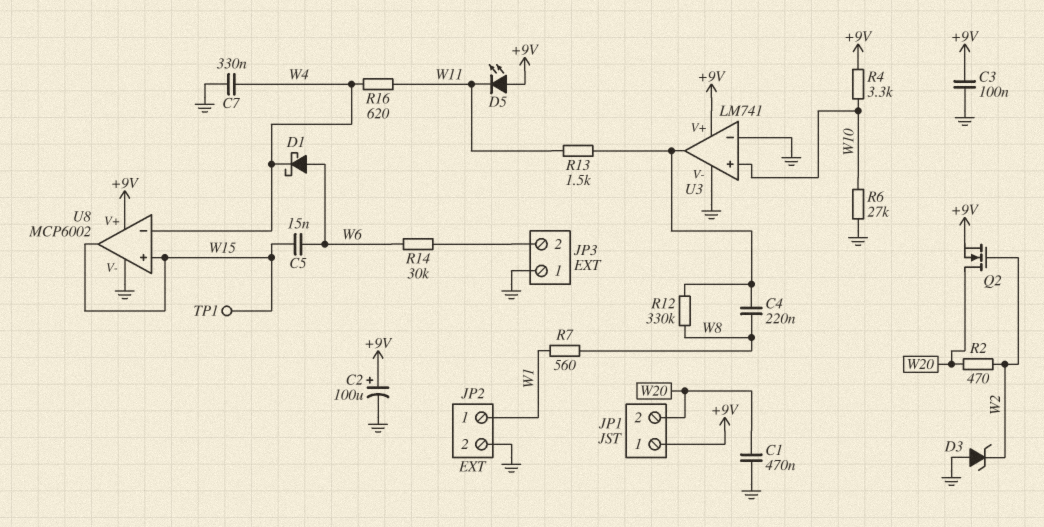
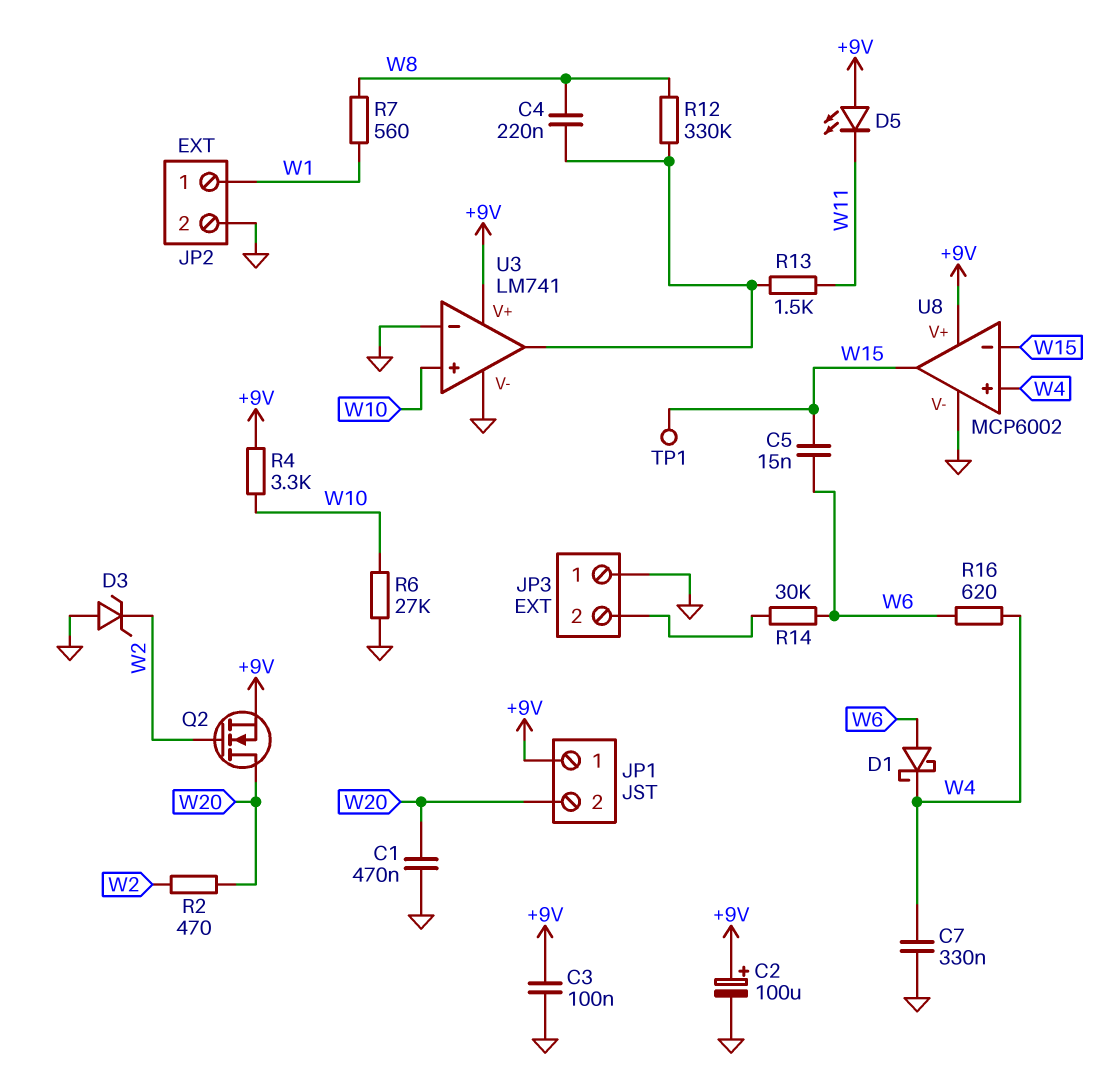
R16: 620 (W4, W11) -> 620 (W4, W6)
U8 pin in+: W15 -> W4
U8 pin in-: W4 -> W15

